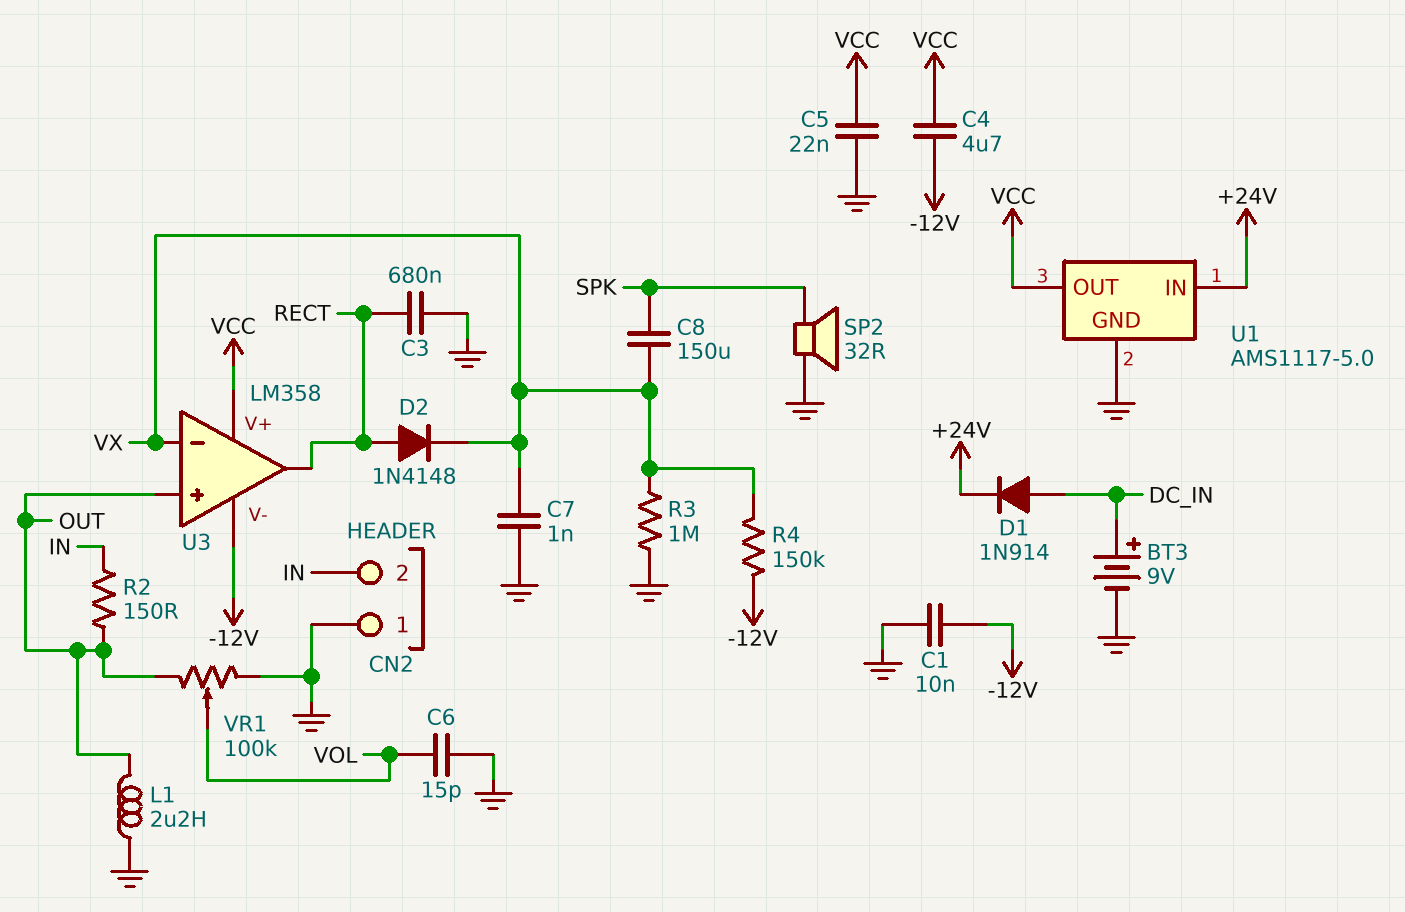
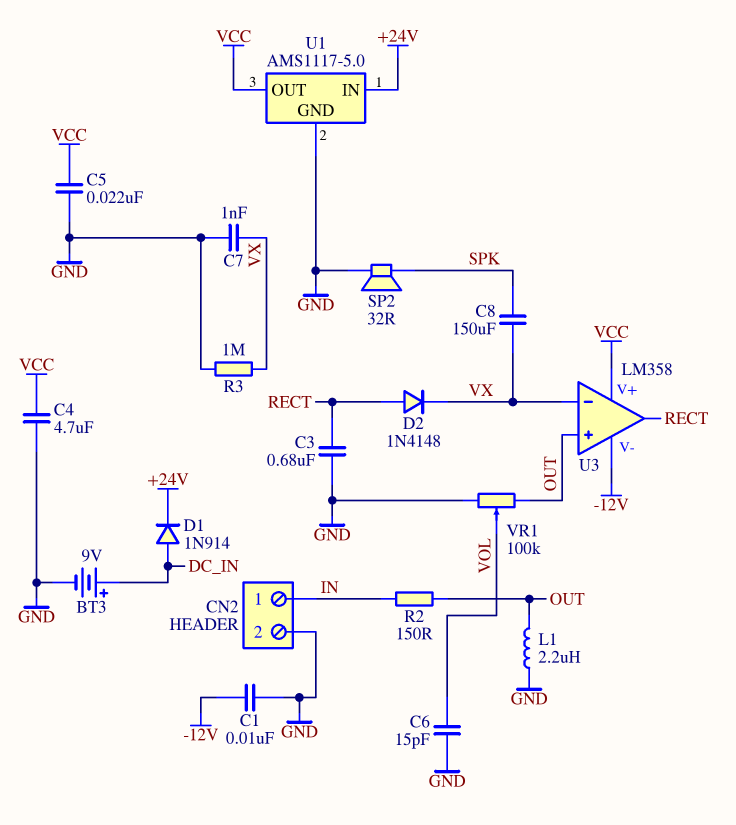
C4: 4.7uF (-12V, VCC) -> 4.7uF (GND, VCC)
CN2 pin 1: GND -> IN
CN2 pin 2: IN -> GND
R4: 150k (-12V, VX) -> none

